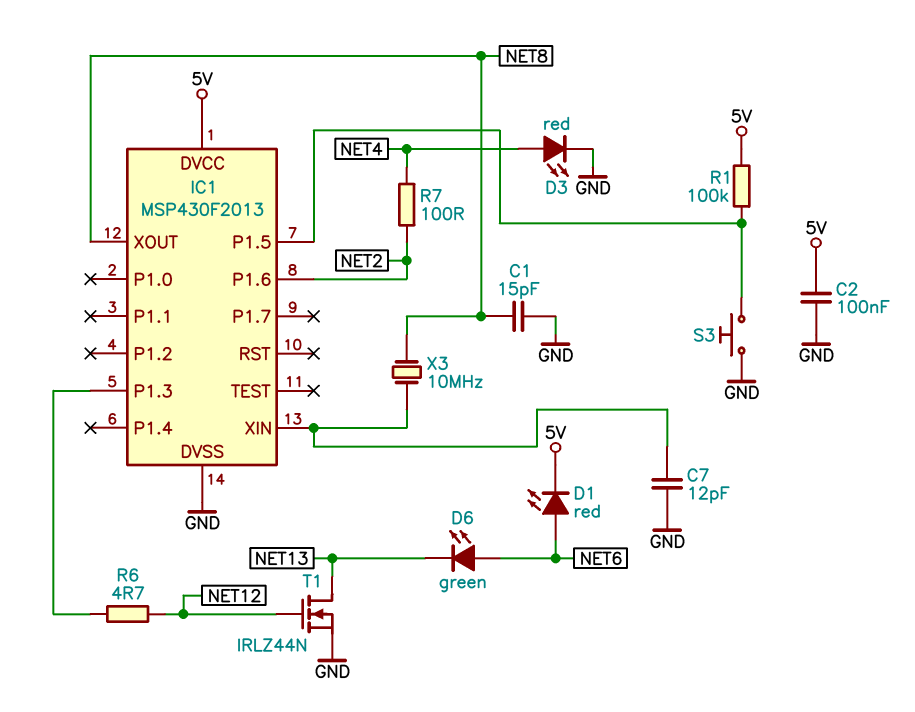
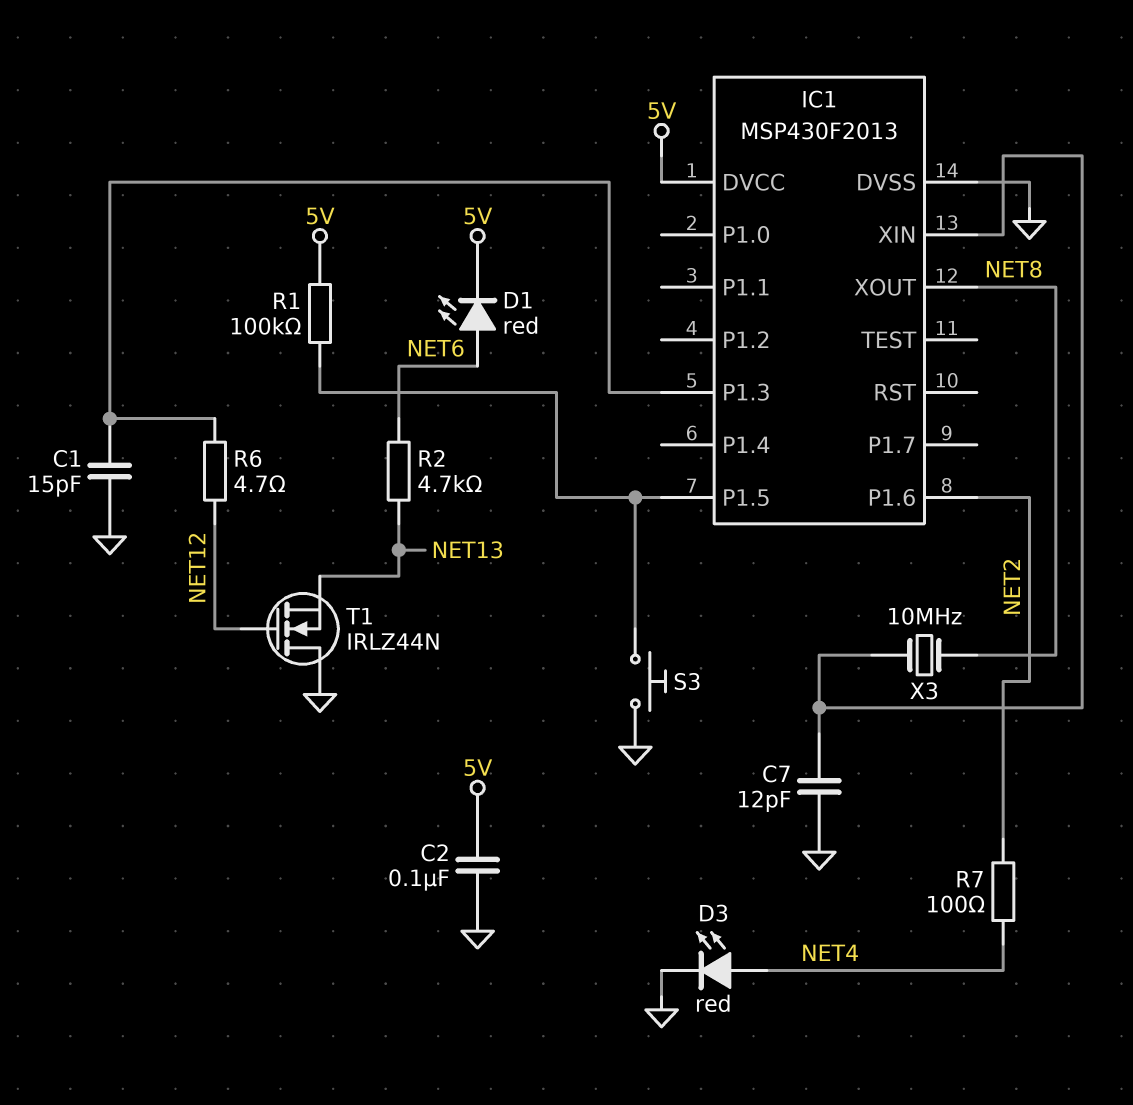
C1: 15pF (GND, NET8) -> 15pF (GND, IC1/P1.3)
D6: LED green (A NET6, K NET13) -> none
R2: none -> 4.7k (NET6, NET13)
T1: NMOS IRLZ44N (G NET12, D NET13, S GND) -> NMOS IRLZ44N (G NET12, D GND, S NET13)

